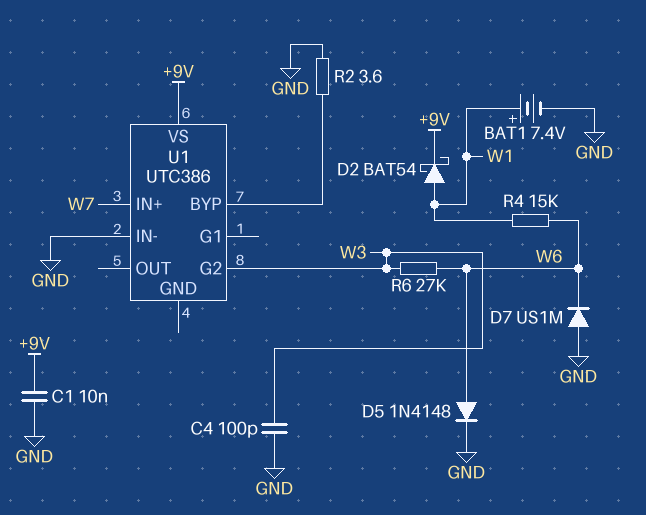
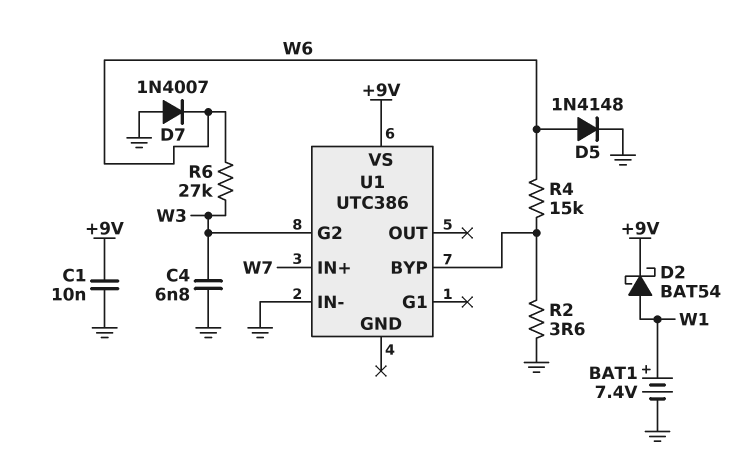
C4: 100pF (GND, W3) -> 6.8nF (GND, W3)
D7: diode US1M (A GND, K W6) -> diode 1N4007 (A GND, K W6)
R4: 15k (W1, W6) -> 15k (U1/BYP, W6)

